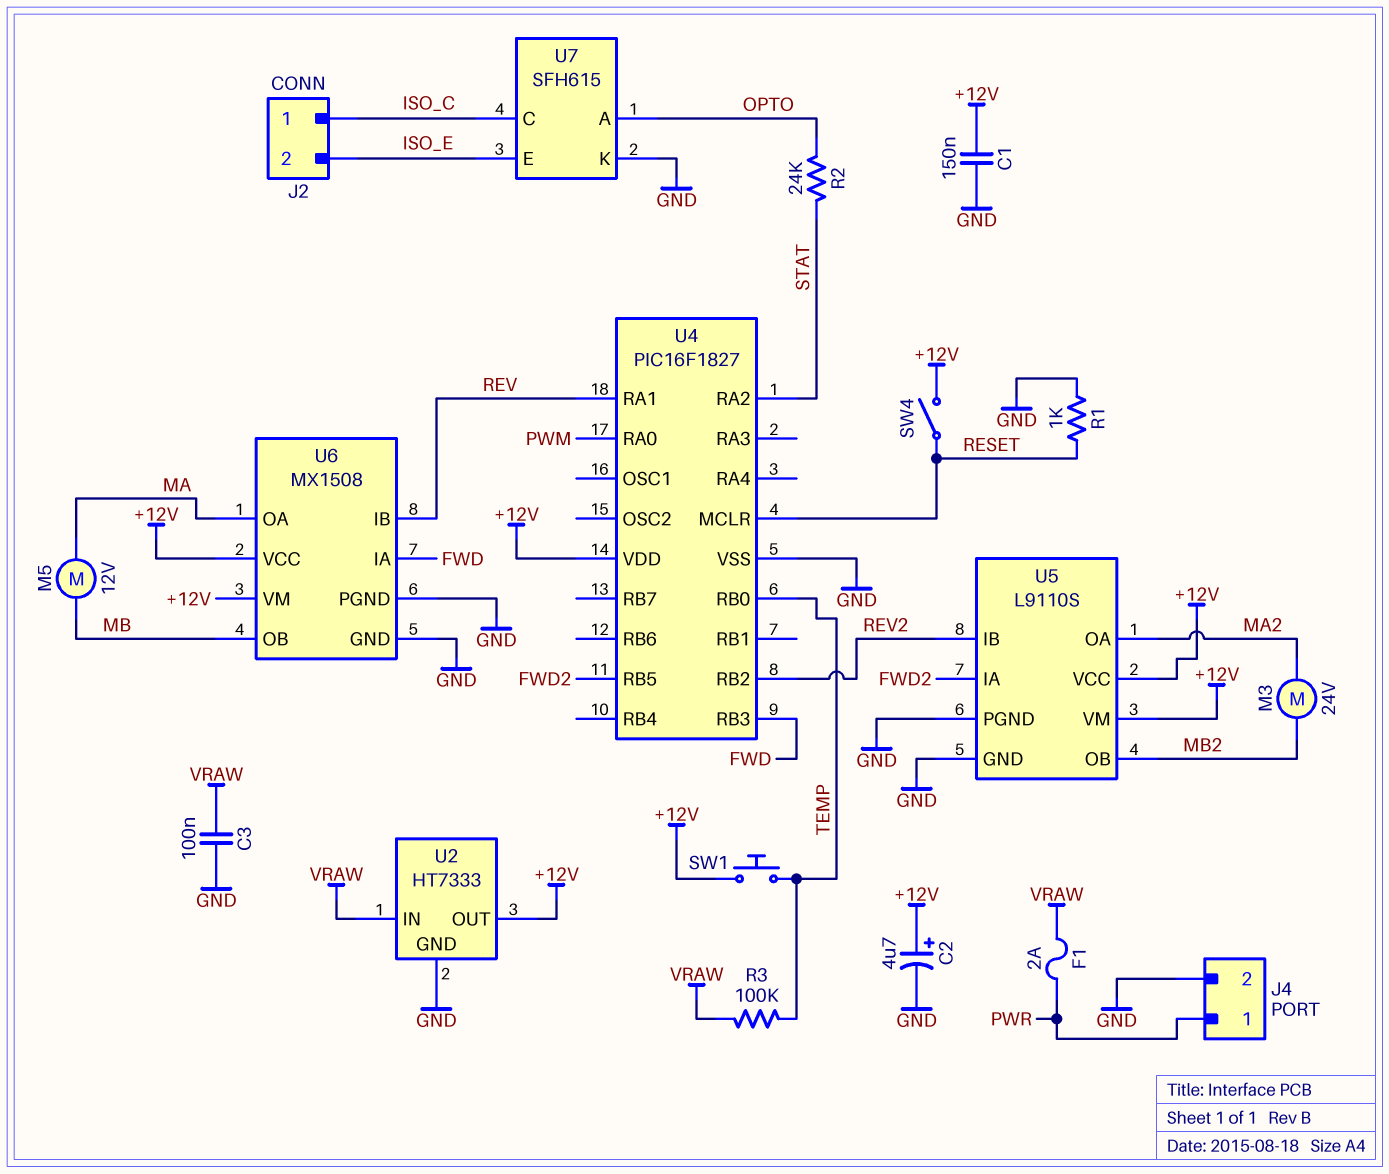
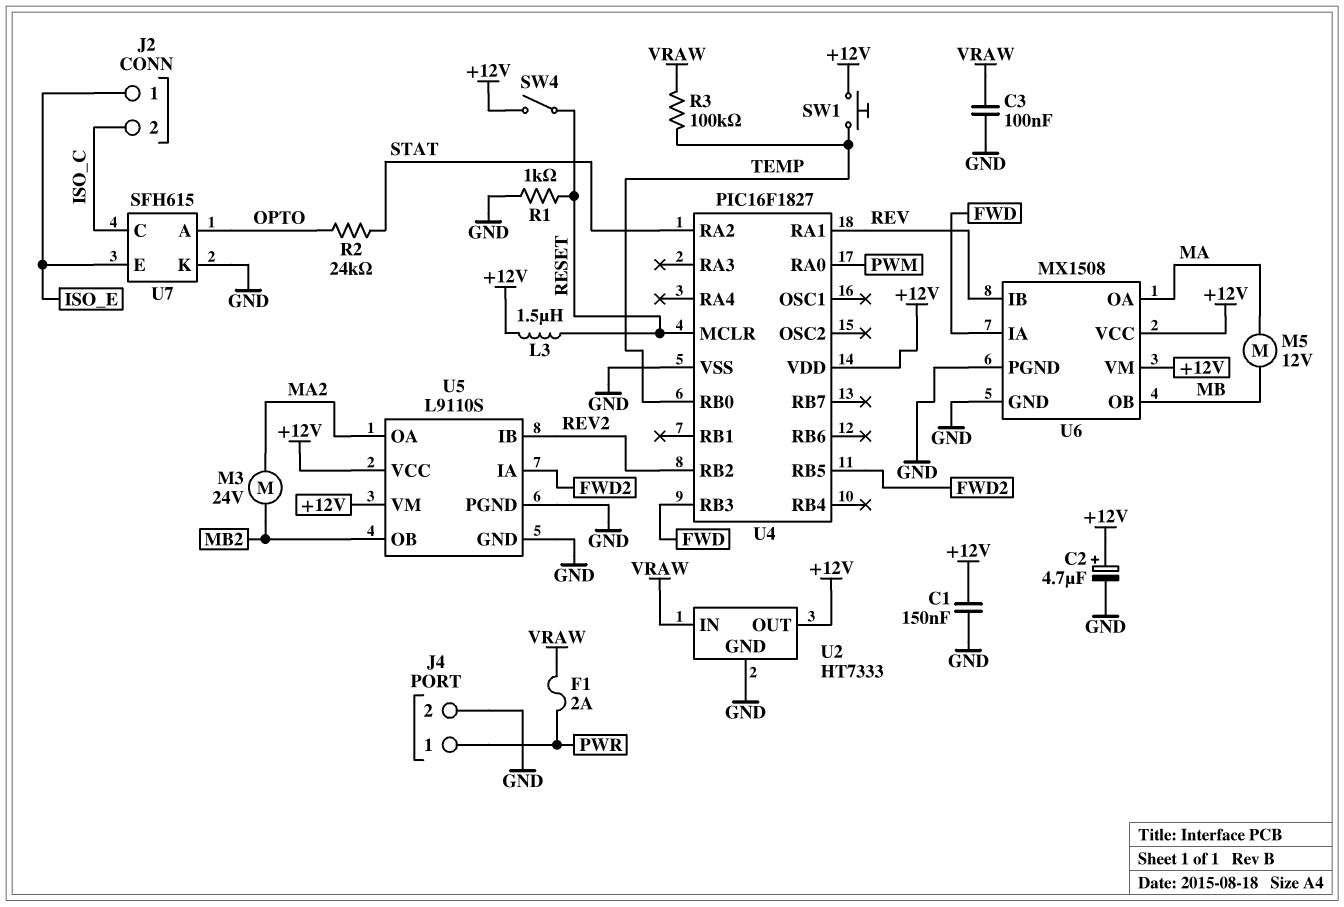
J2 pin 1: ISO_C -> ISO_E
J2 pin 2: ISO_E -> ISO_C
L3: none -> 1.5uH (+12V, RESET)

